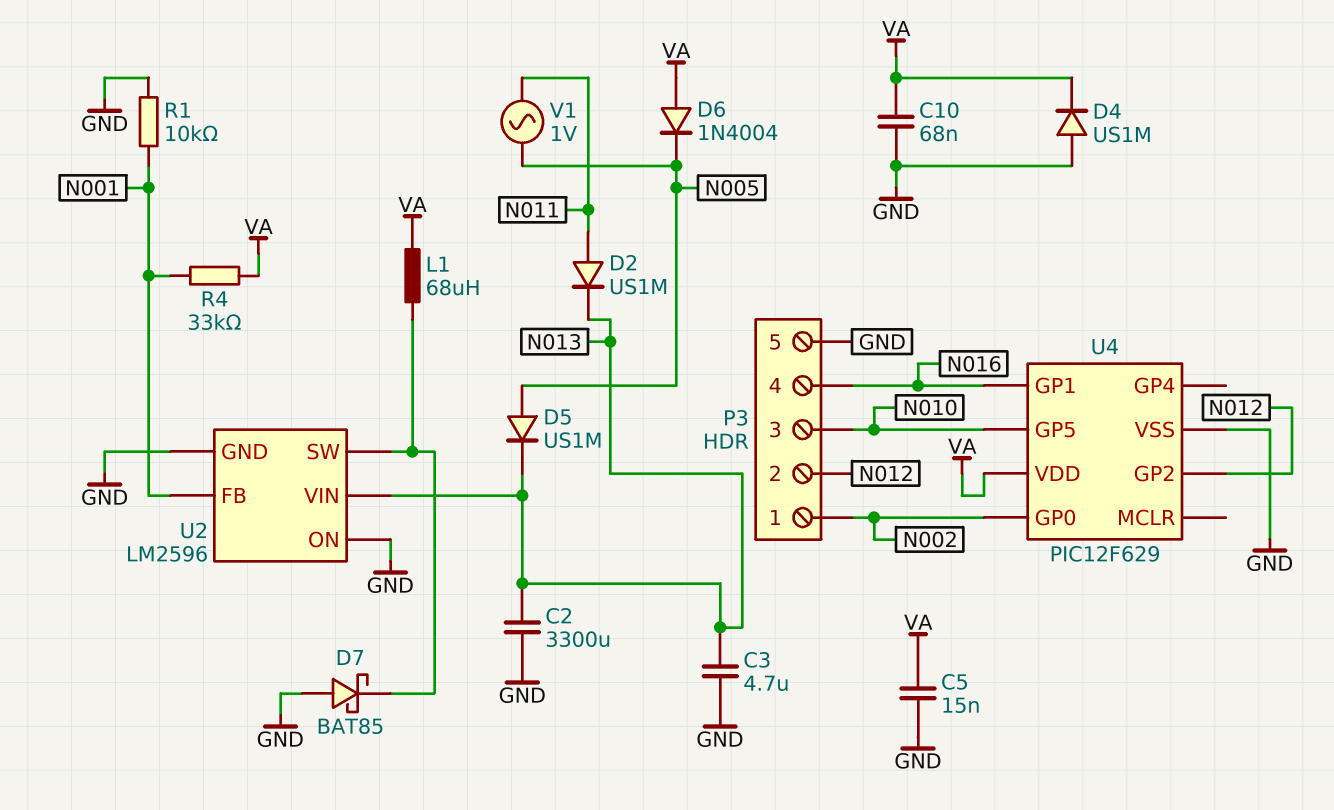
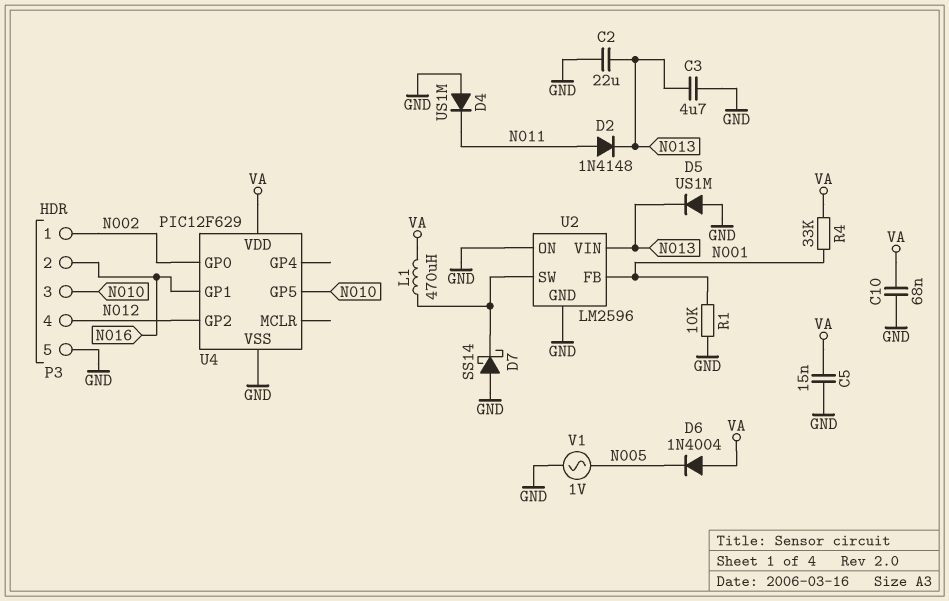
C2: 3300uF (GND, N013) -> 22uF (GND, N013)
D2: diode US1M (A N011, K N013) -> diode 1N4148 (A N011, K N013)
D4: diode US1M (A GND, K VA) -> diode US1M (A GND, K N011)
D5: diode US1M (A N005, K N013) -> diode US1M (A GND, K N013)
D7: schottky BAT85 (A GND, K U2/SW) -> schottky SS14 (A GND, K U2/SW)
L1: 68uH (U2/SW, VA) -> 470uH (U2/SW, VA)
P3 pin 2: N012 -> N016
P3 pin 4: N016 -> N012
V1: AC 1V (N005, N011) -> AC 1V (GND, N005)

